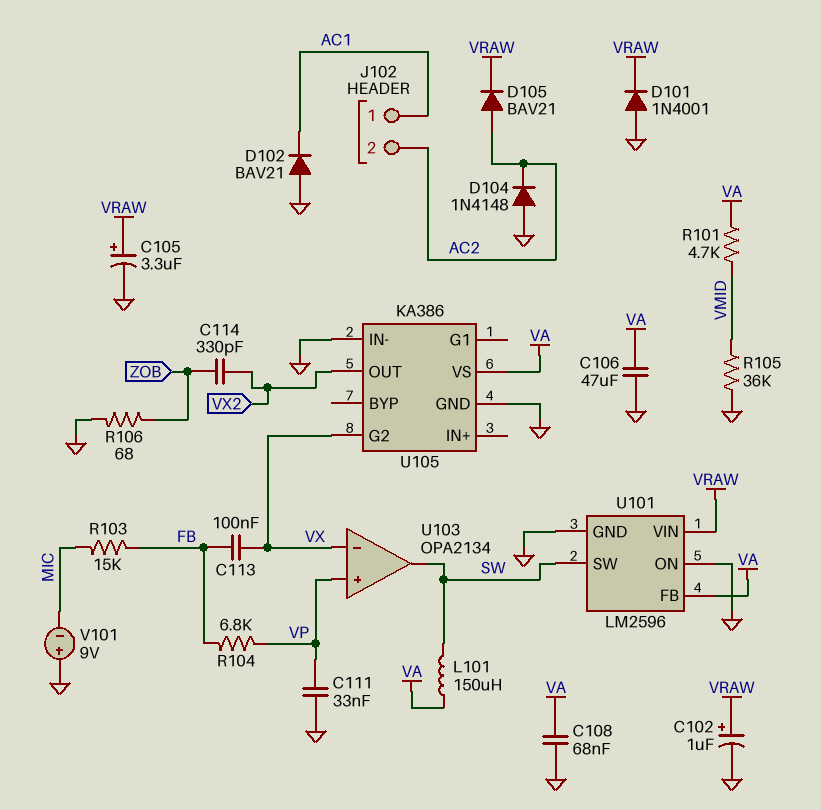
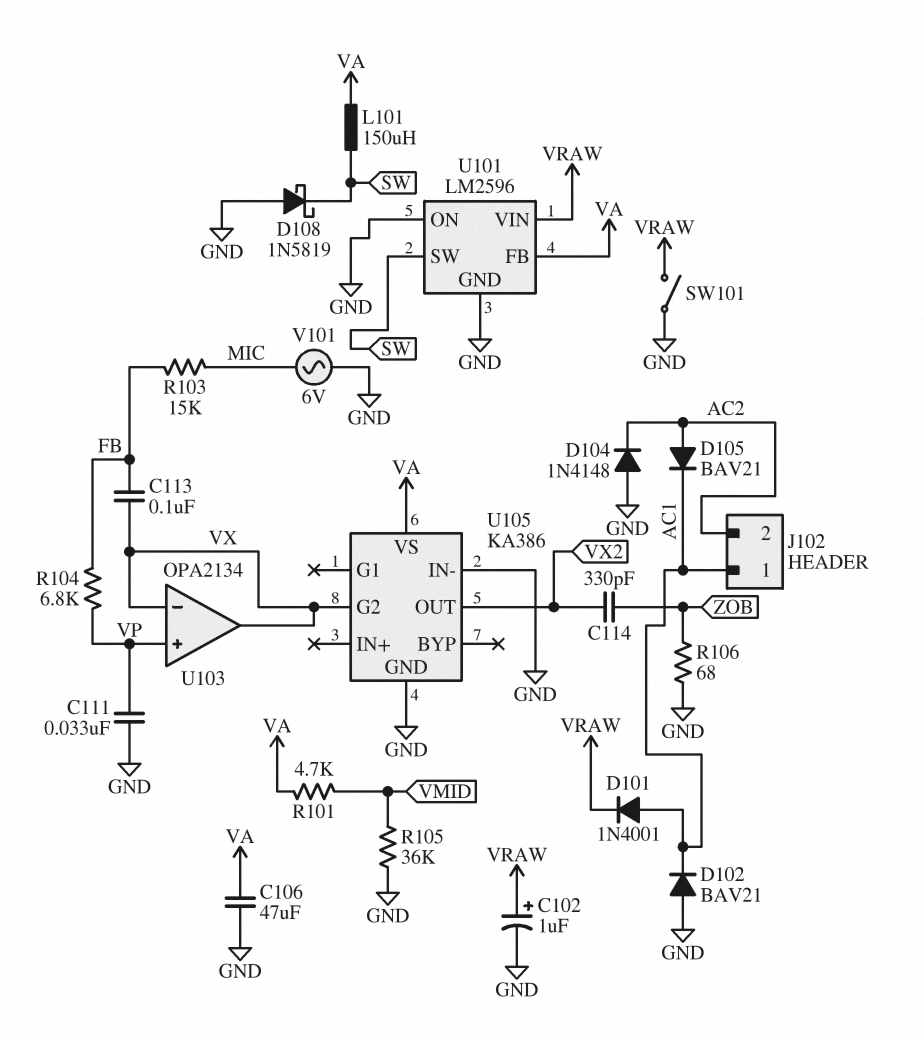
C105: 3.3uF (plus VRAW, minus GND) -> none
C108: 68nF (GND, VA) -> none
D101: diode 1N4001 (A GND, K VRAW) -> diode 1N4001 (A AC1, K VRAW)
D105: diode BAV21 (A AC2, K VRAW) -> diode BAV21 (A AC2, K AC1)
D108: none -> schottky 1N5819 (A GND, K SW)
SW101: none -> switch (GND, VRAW)
U103 pin out: SW -> VX
V101: 9V (plus GND, minus MIC) -> AC 6V (GND, MIC)

